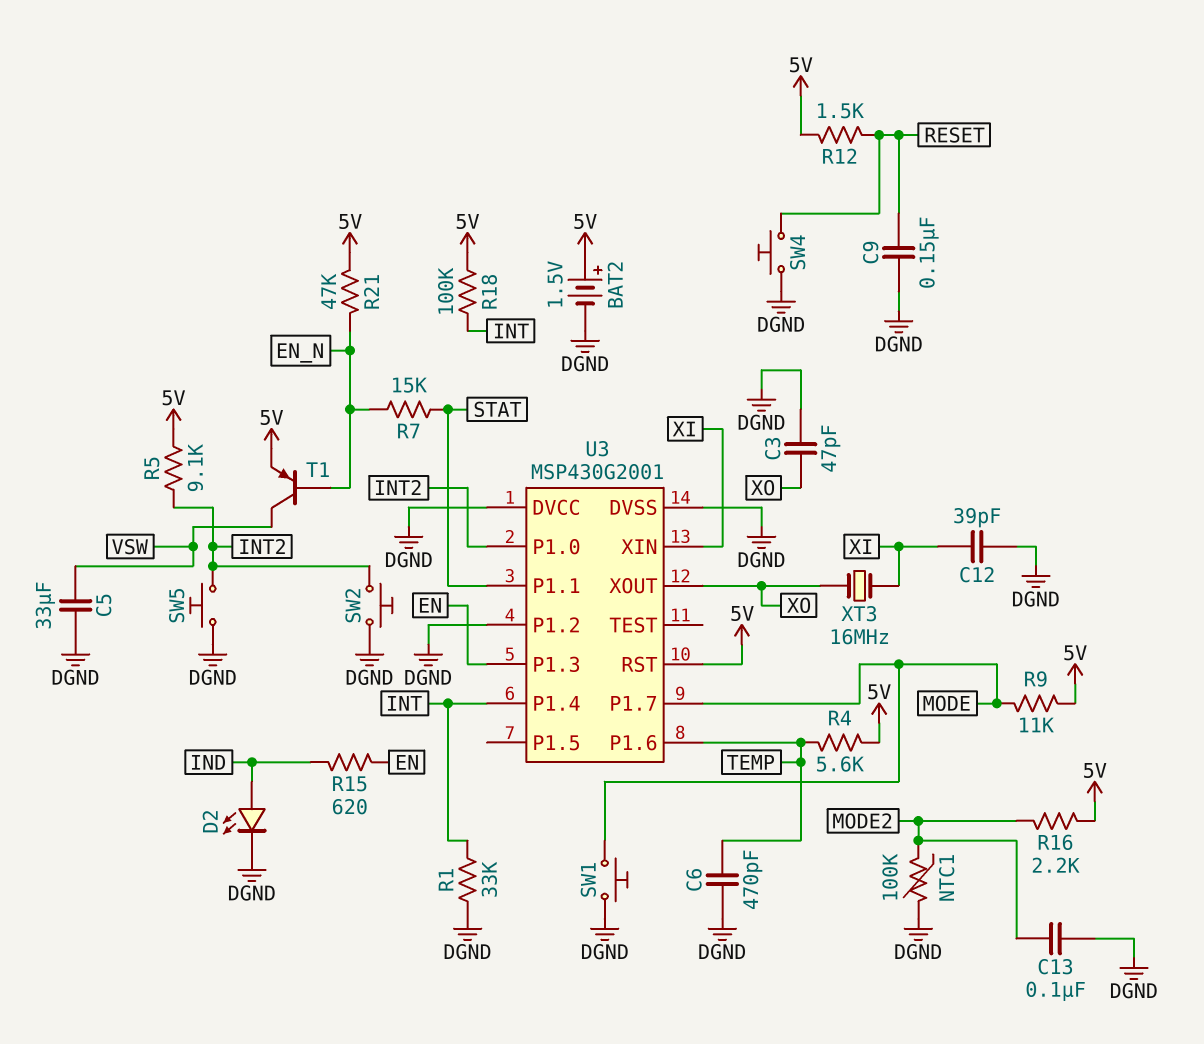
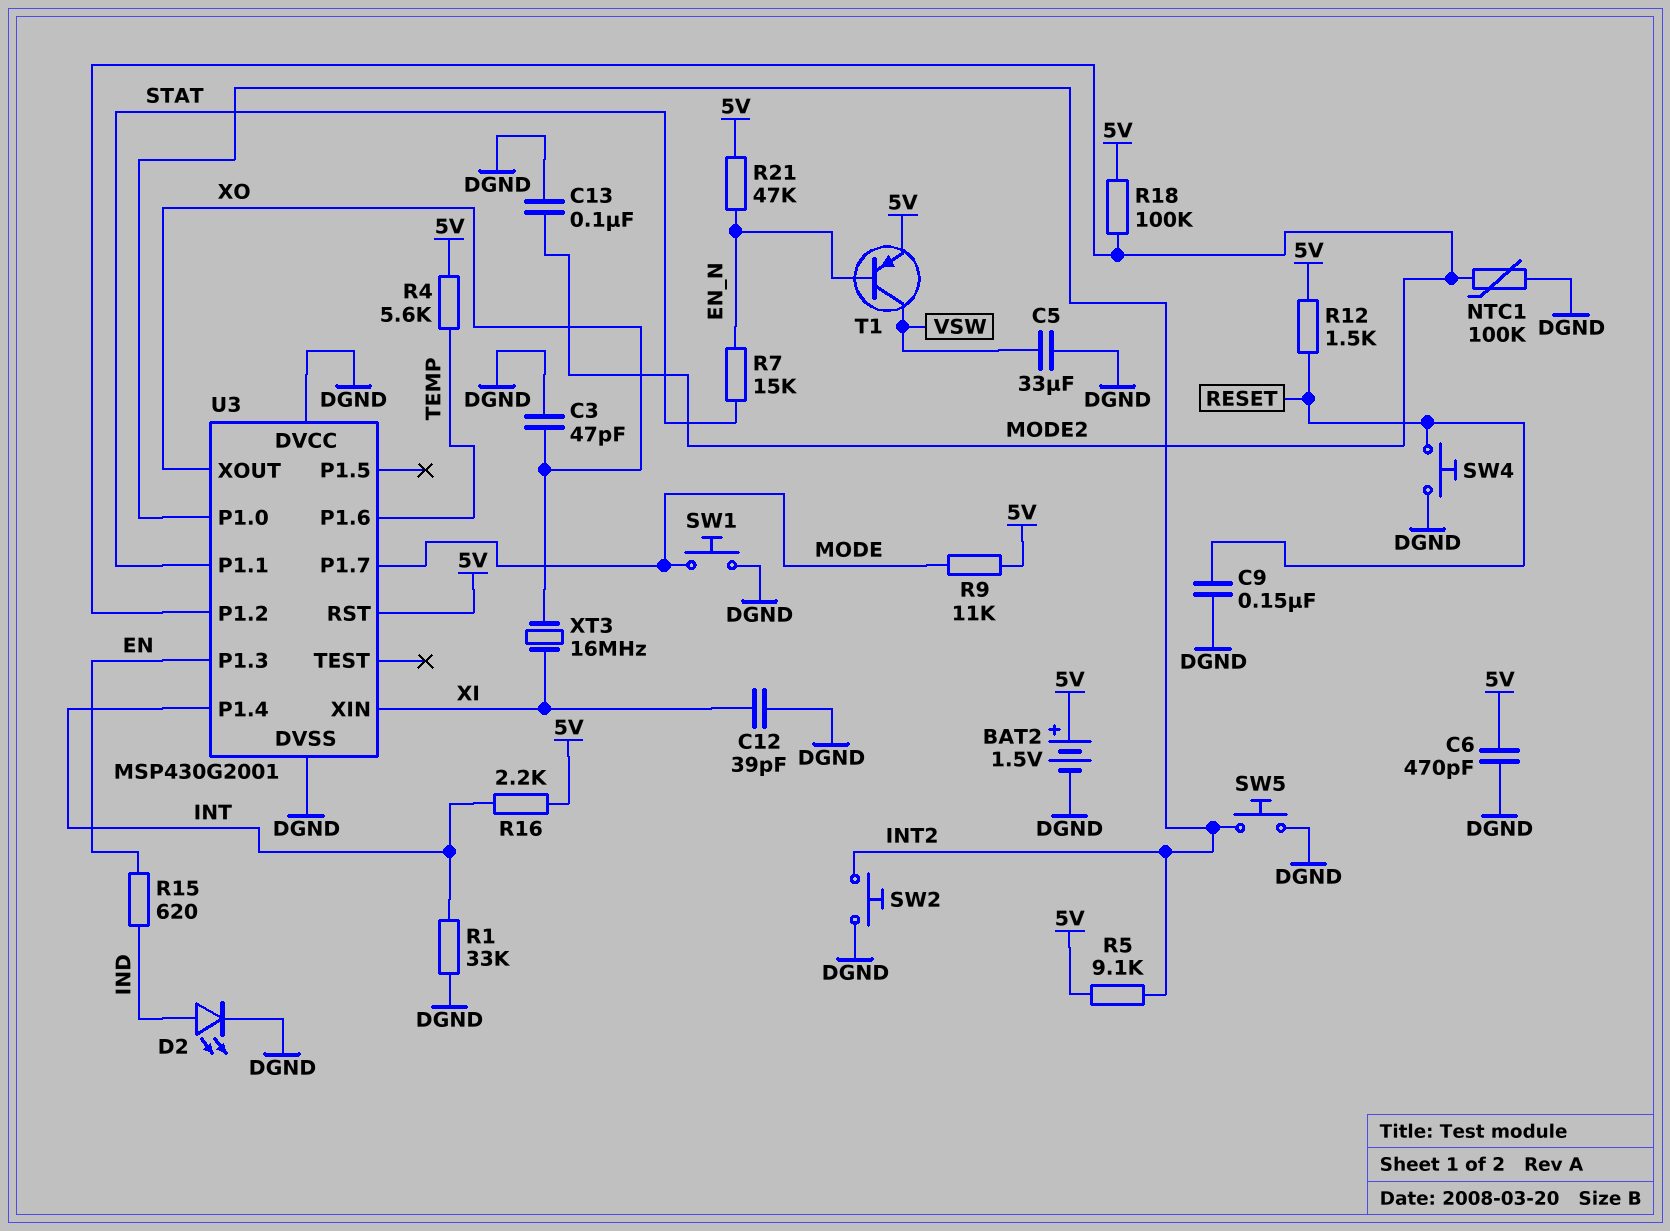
C6: 470pF (DGND, TEMP) -> 470pF (5V, DGND)
R16: 2.2k (5V, MODE2) -> 2.2k (5V, INT)
R18: 100k (5V, INT) -> 100k (5V, MODE2)
U3 pin P1.2: DGND -> MODE2

